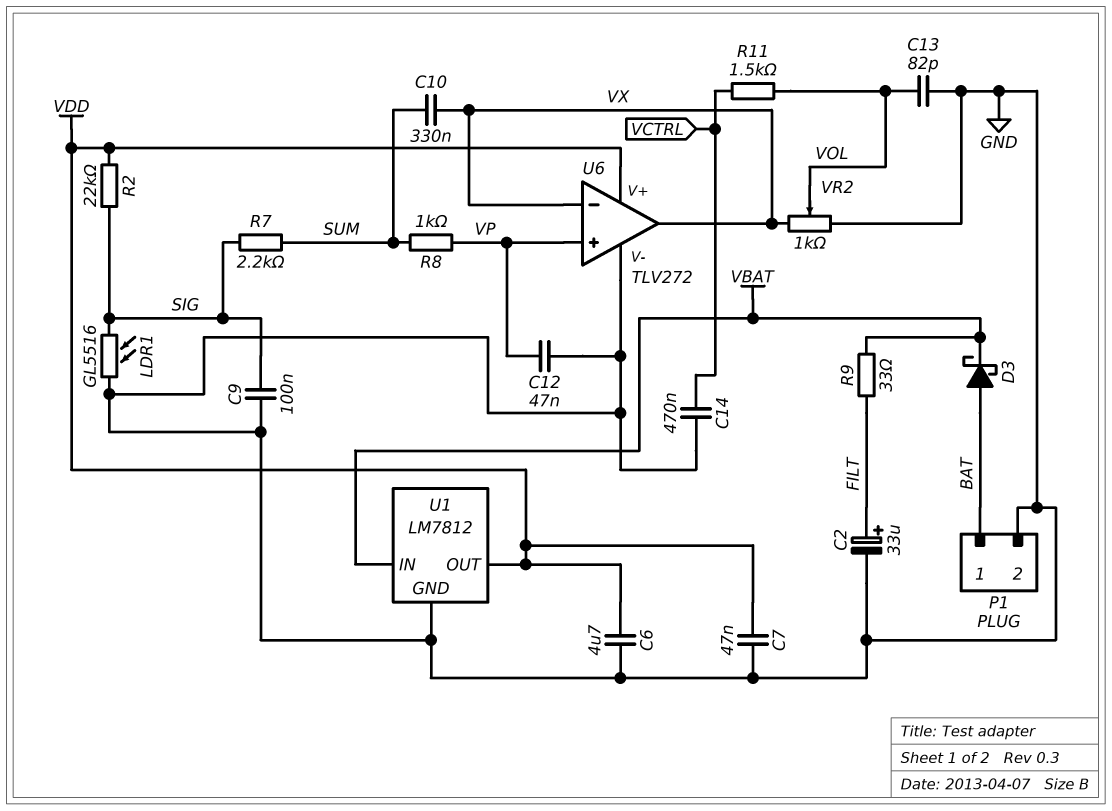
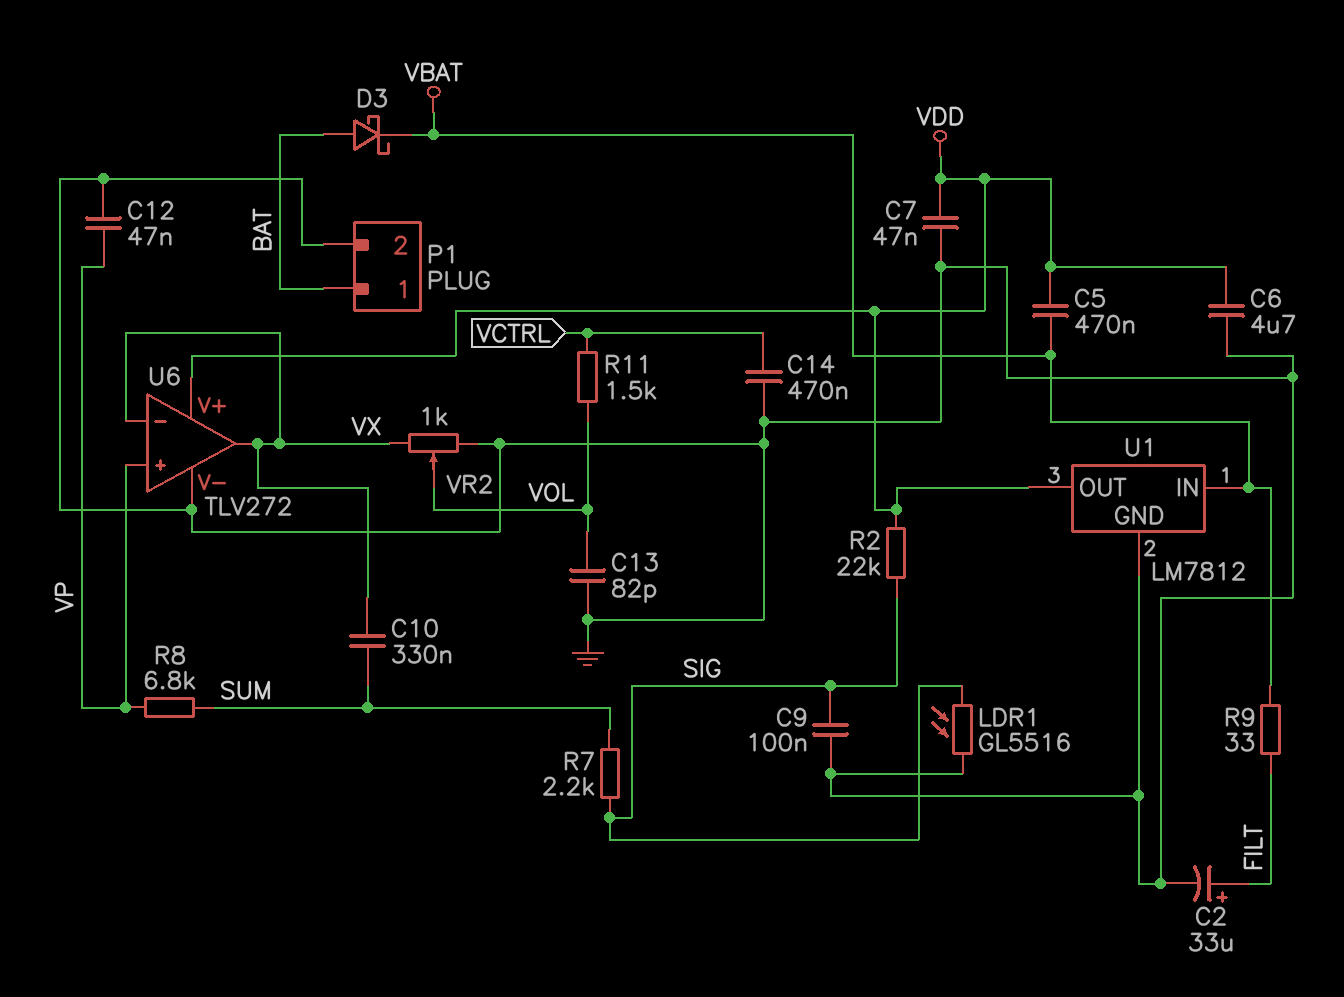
C5: none -> 470nF (VBAT, VDD)
R8: 1k (SUM, VP) -> 6.8k (SUM, VP)

